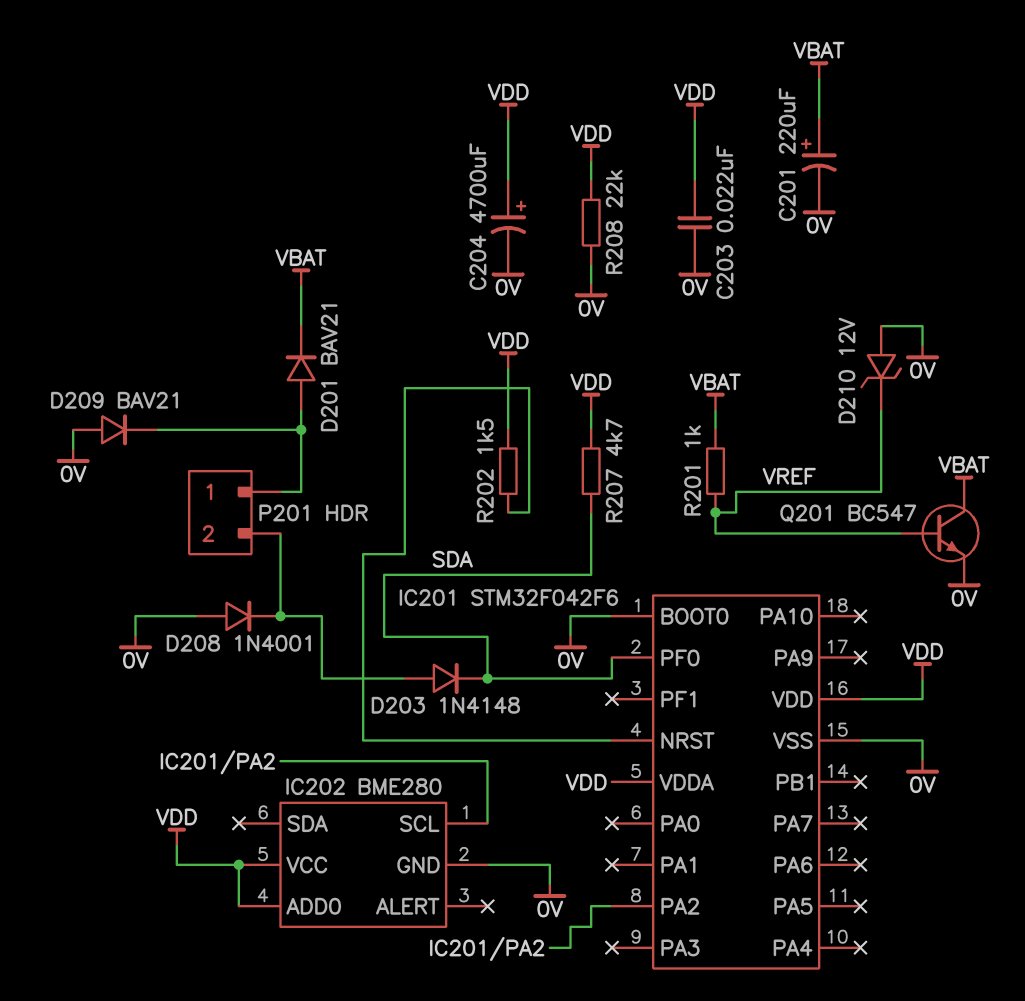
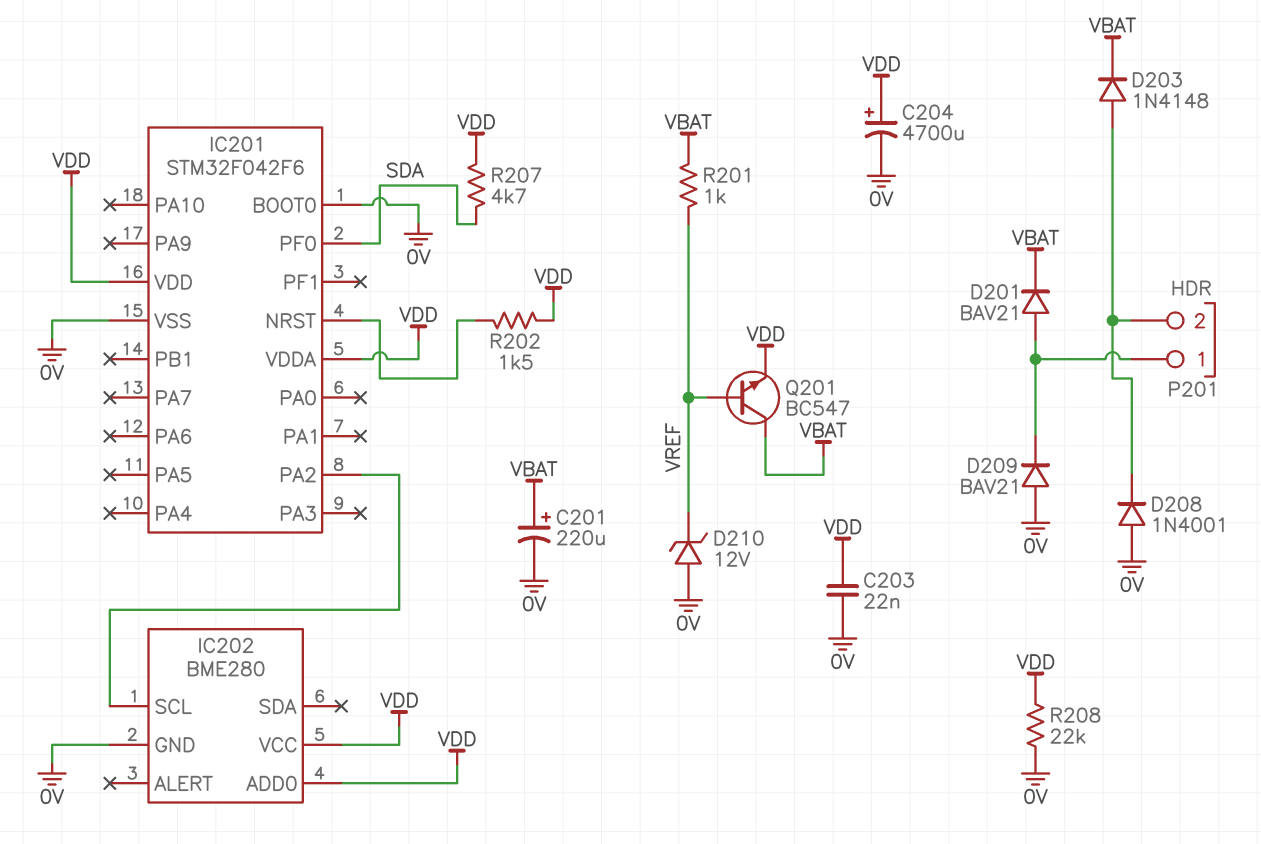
D203: diode 1N4148 (A P201/2, K SDA) -> diode 1N4148 (A P201/2, K VBAT)
Q201: NPN BC547 (B VREF, C VBAT, E 0V) -> NPN BC547 (B VREF, C VBAT, E VDD)

